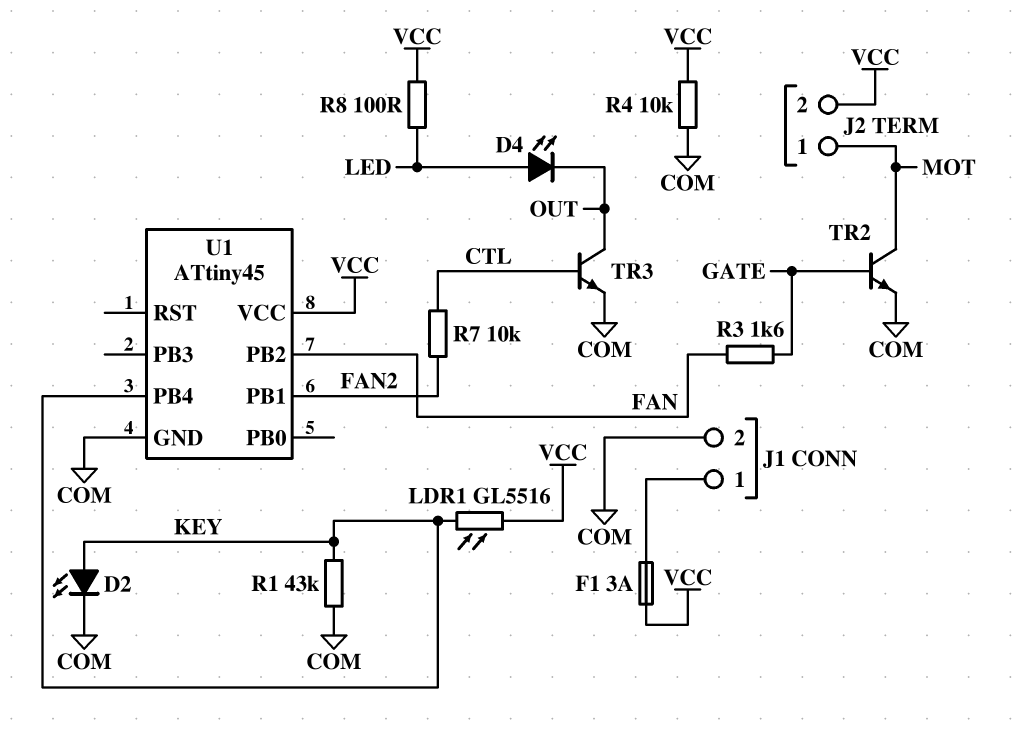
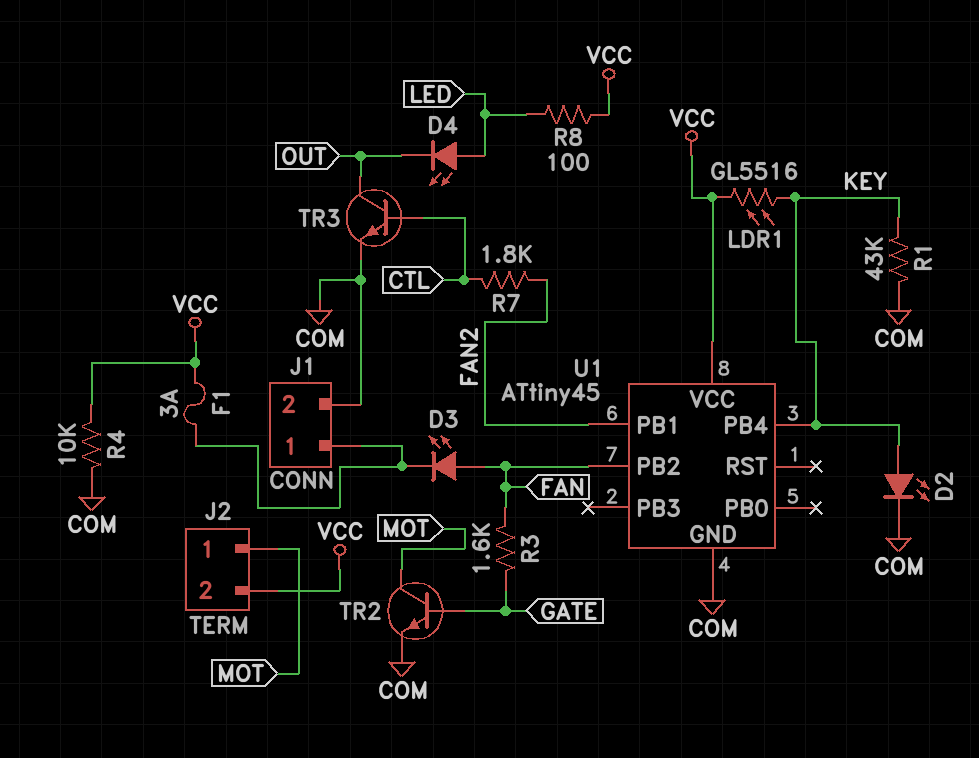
D3: none -> LED (A FAN, K J1/1)
R7: 10k (CTL, FAN2) -> 1.8k (CTL, FAN2)

